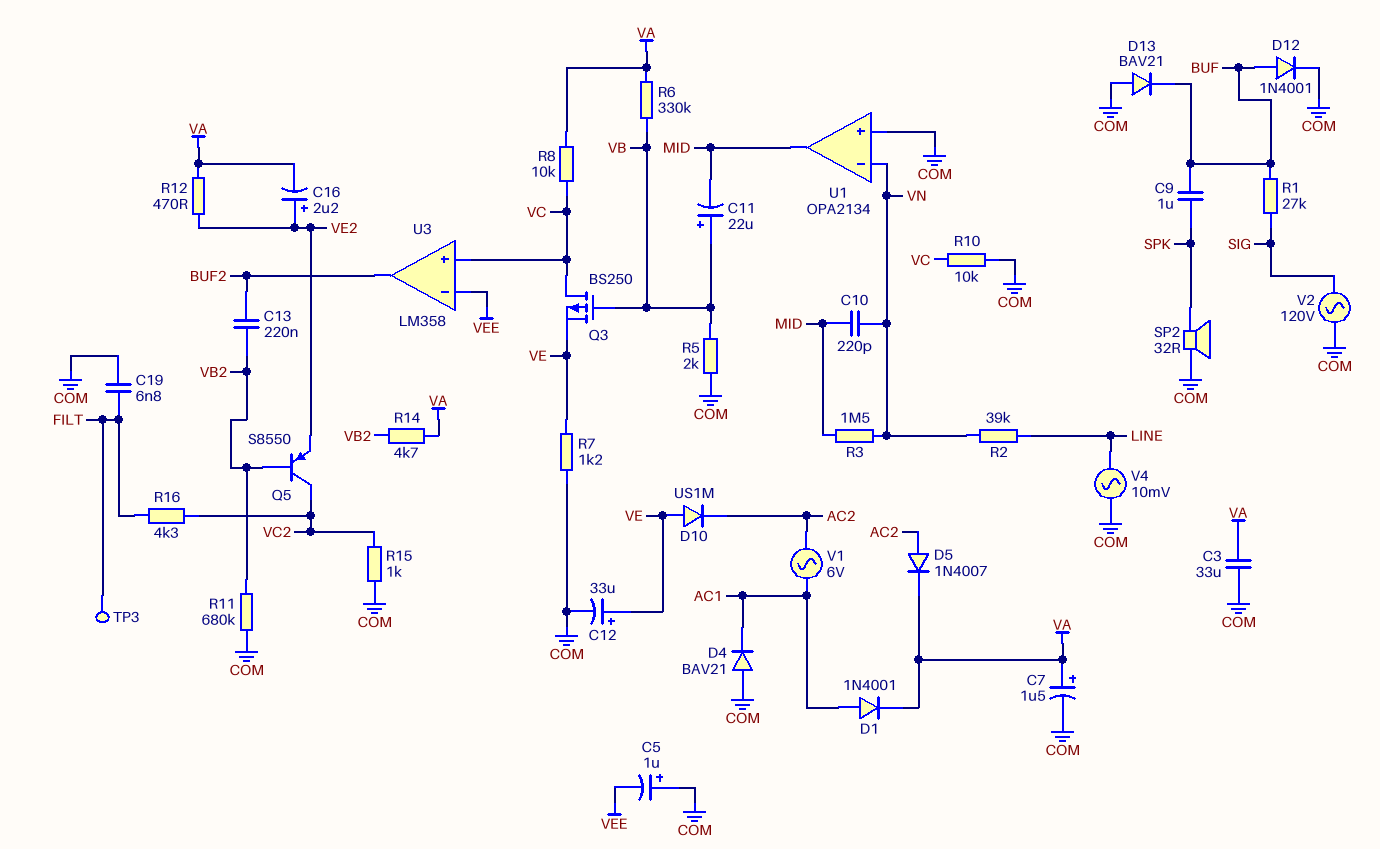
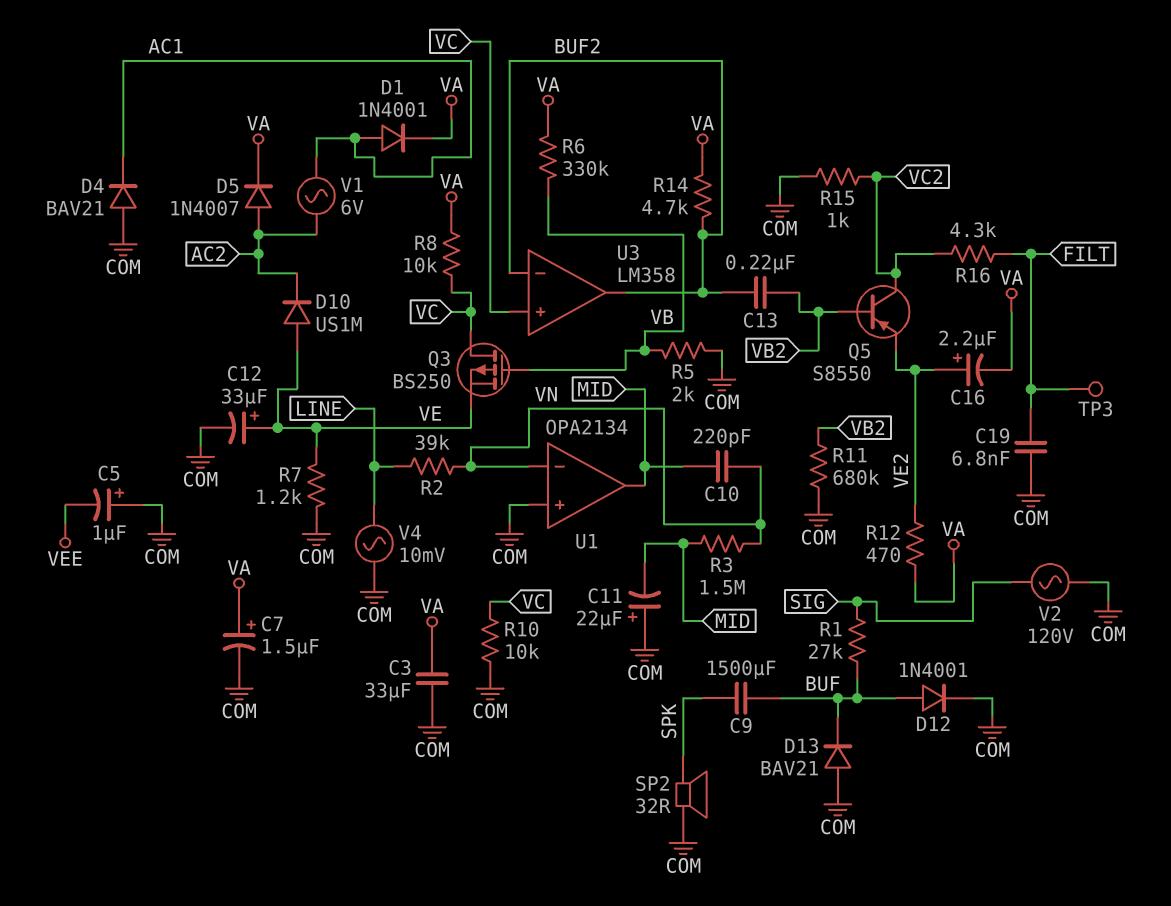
C9: 1uF (BUF, SPK) -> 1500uF (BUF, SPK)
C11: 22uF (plus VB, minus MID) -> 22uF (plus COM, minus MID)
R14: 4.7k (VA, VB2) -> 4.7k (BUF2, VA)
U3 pin in-: VEE -> BUF2

